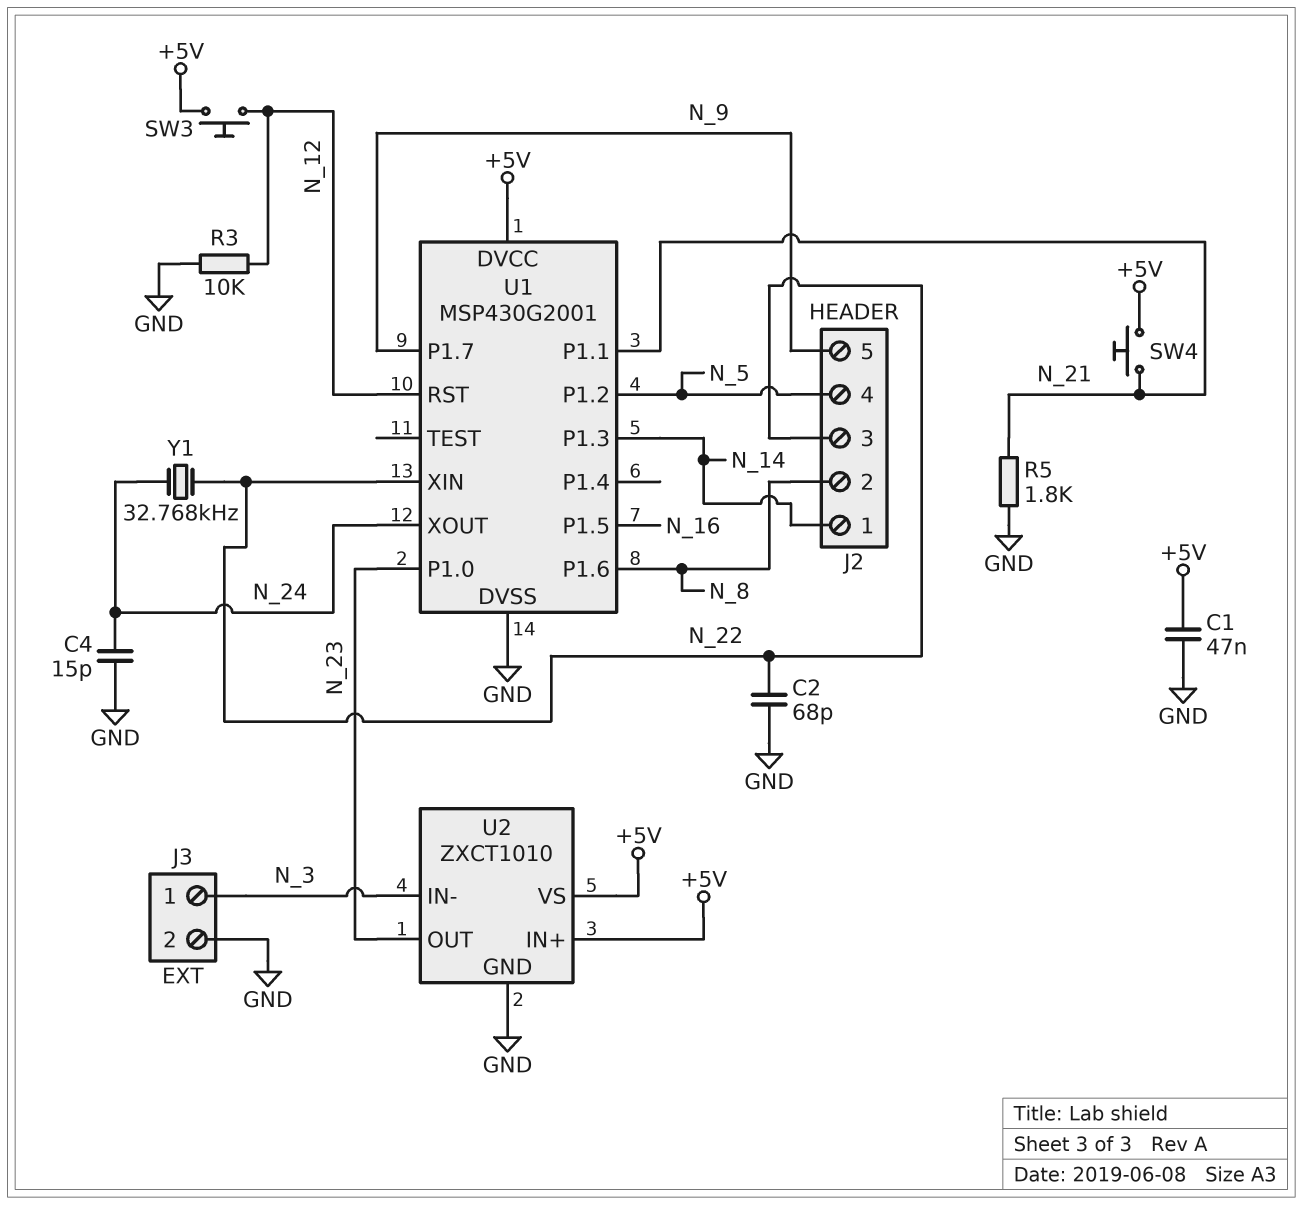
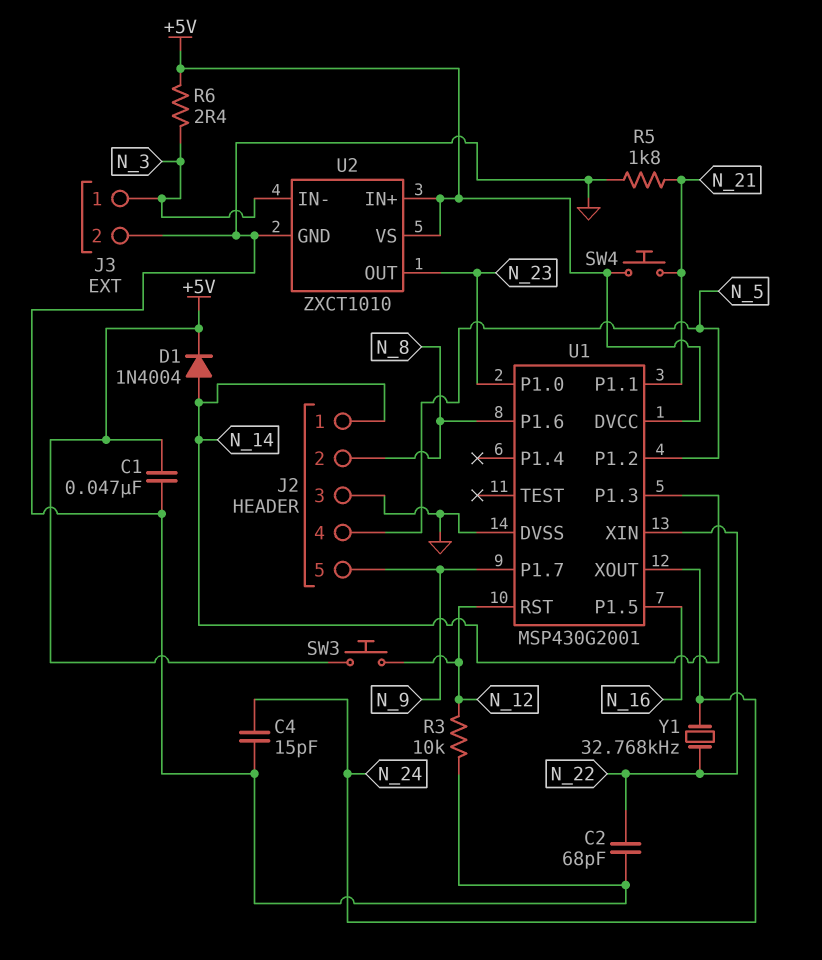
D1: none -> diode 1N4004 (A N_14, K +5V)
J2 pin 3: N_22 -> GND
R6: none -> 2.4 (+5V, N_3)

